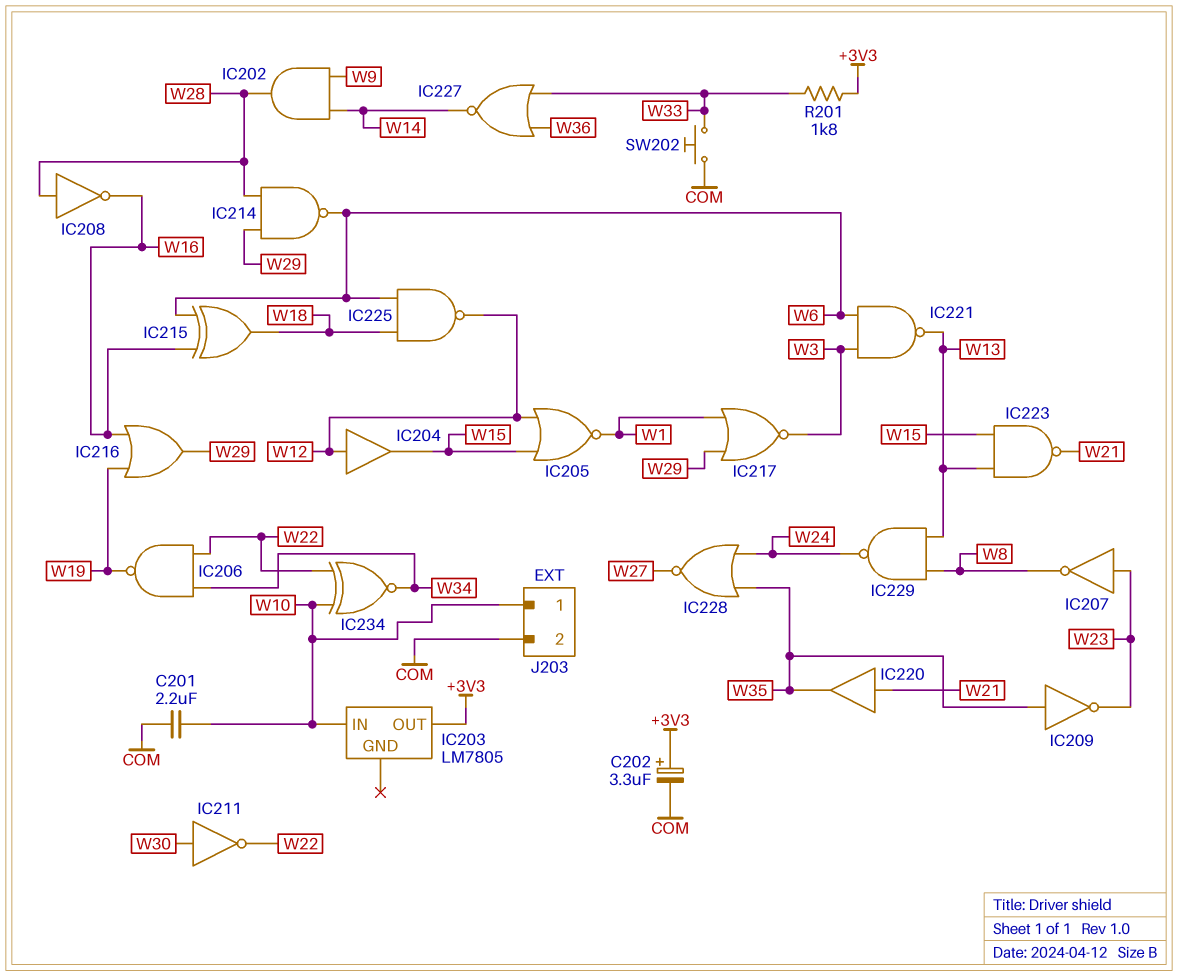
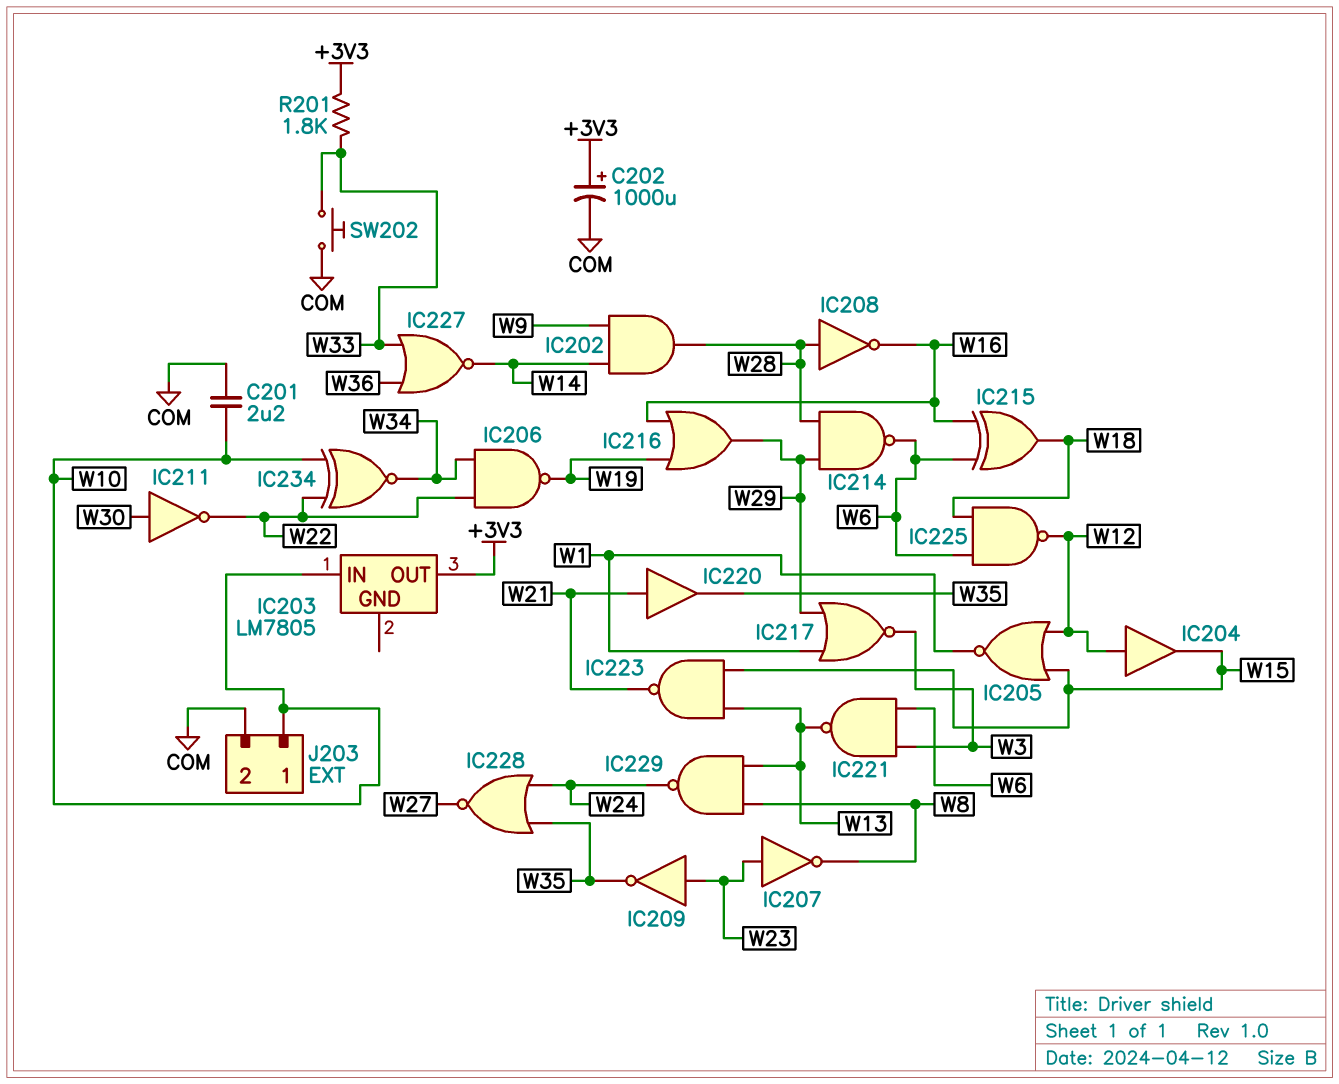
C202: 3.3uF (plus +3V3, minus COM) -> 1000uF (plus +3V3, minus COM)
IC209: NOT (in W35, out W23) -> NOT (in W23, out W35)

